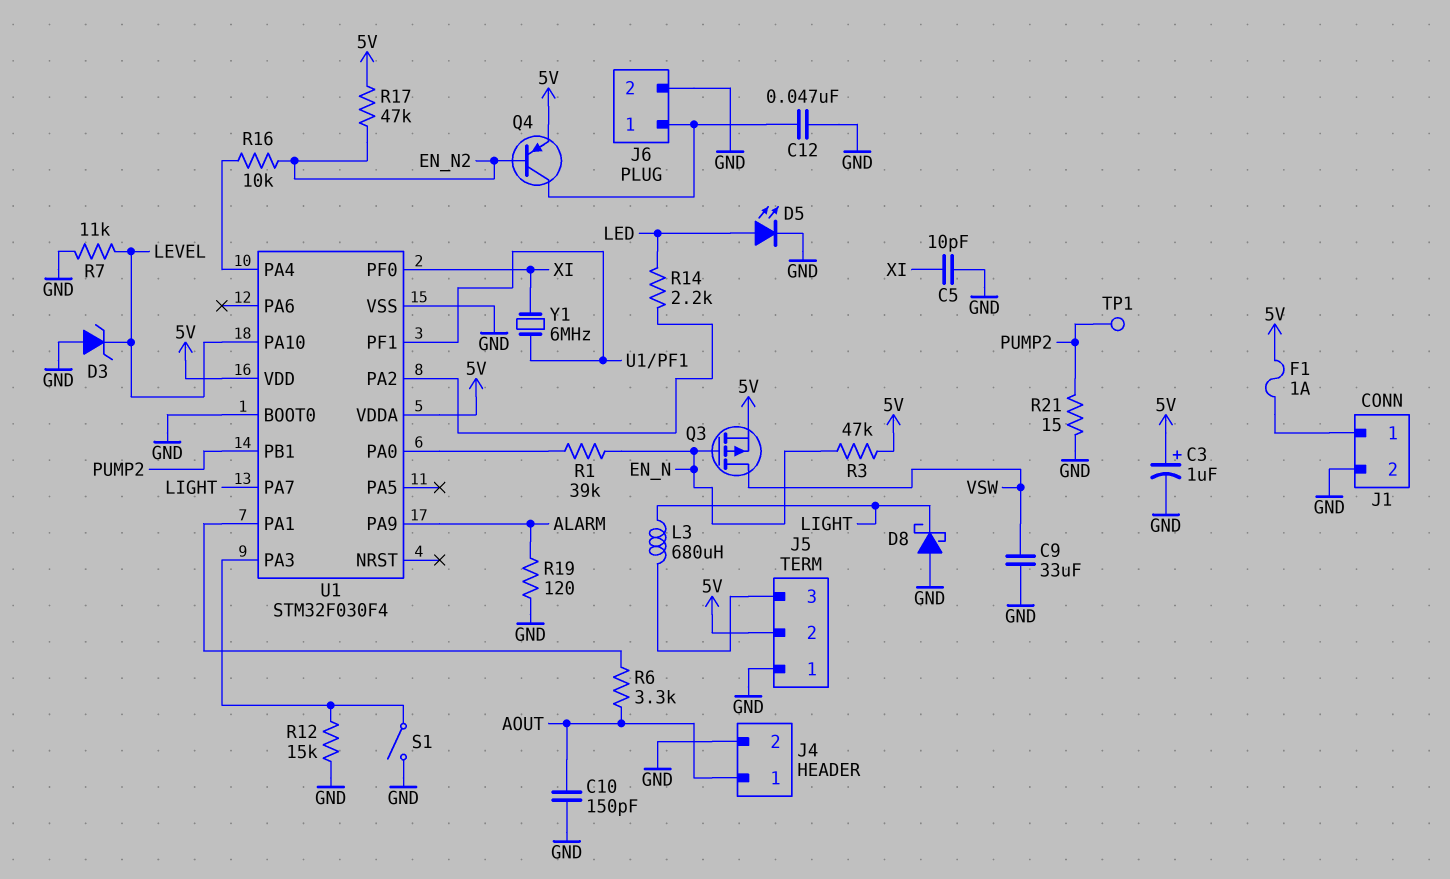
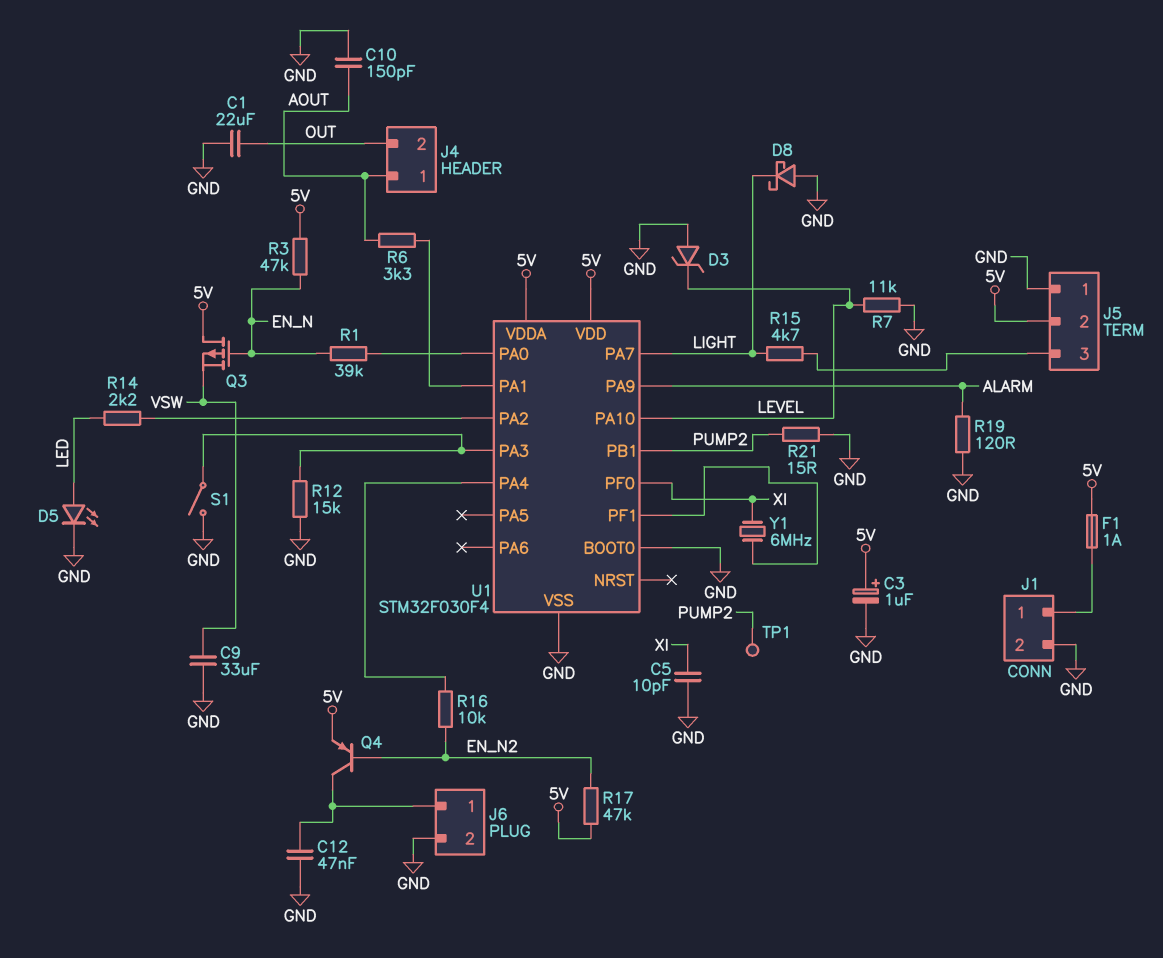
C1: none -> 22uF (GND, OUT)
J4 pin 2: GND -> OUT
L3: 680uH (J5/3, LIGHT) -> none
Q3: PMOS (G EN_N, D VSW, S 5V) -> PMOS (G EN_N, D 5V, S VSW)
R15: none -> 4.7k (J5/3, LIGHT)

